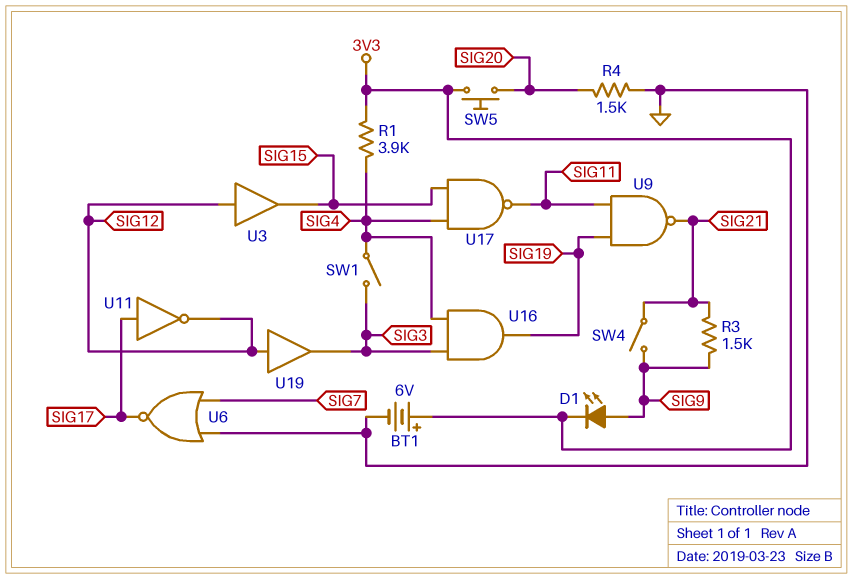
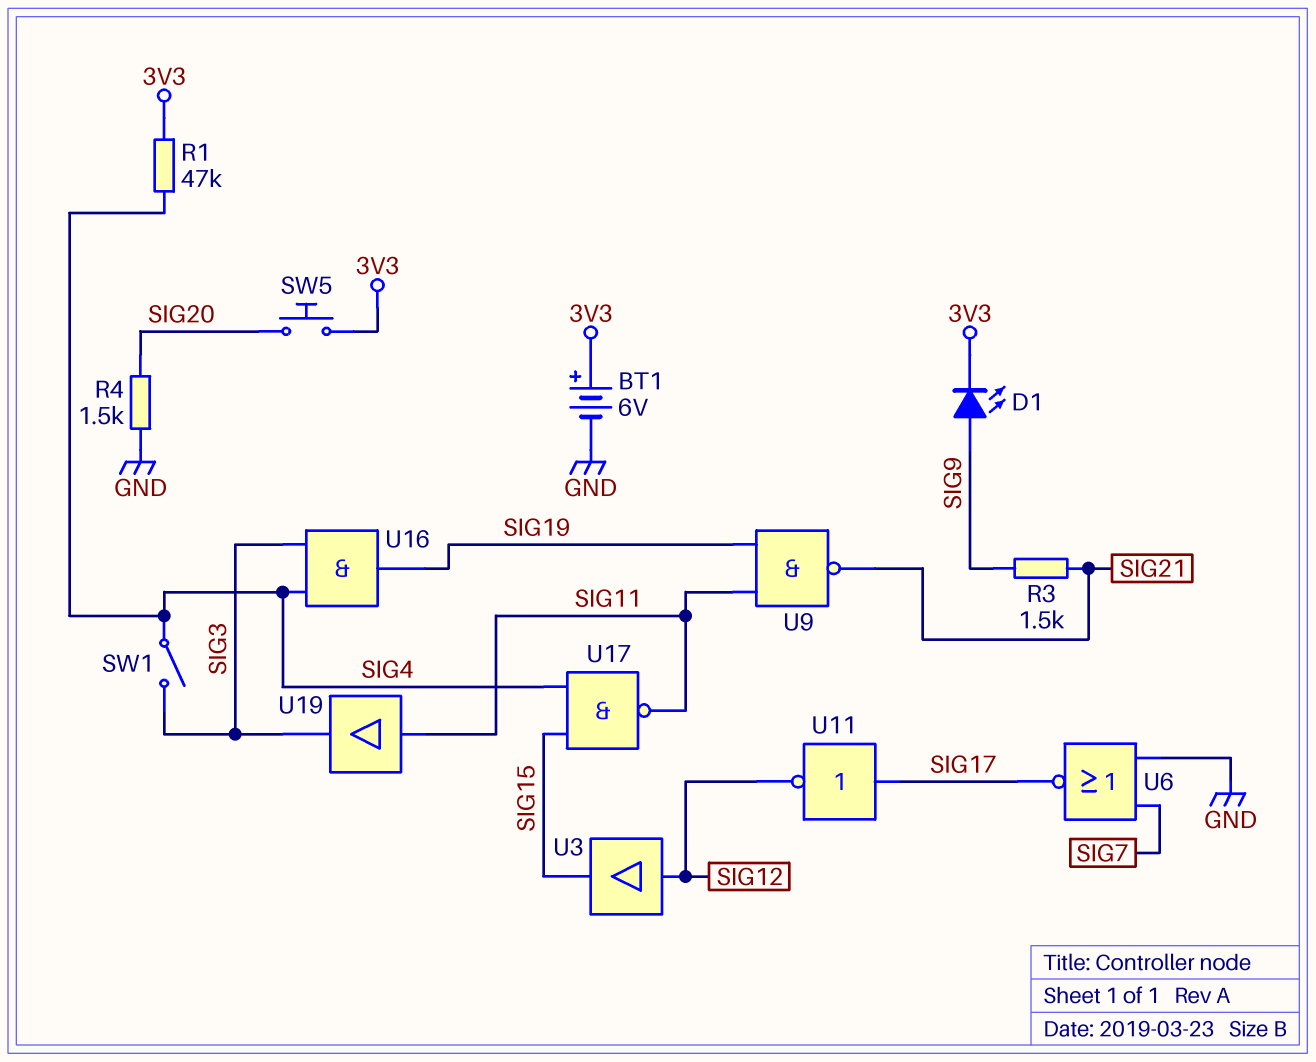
R1: 3.9k (3V3, SIG4) -> 47k (3V3, SIG4)
SW4: switch (SIG9, SIG21) -> none
U19: buffer (in SIG12, out SIG3) -> buffer (in SIG11, out SIG3)

